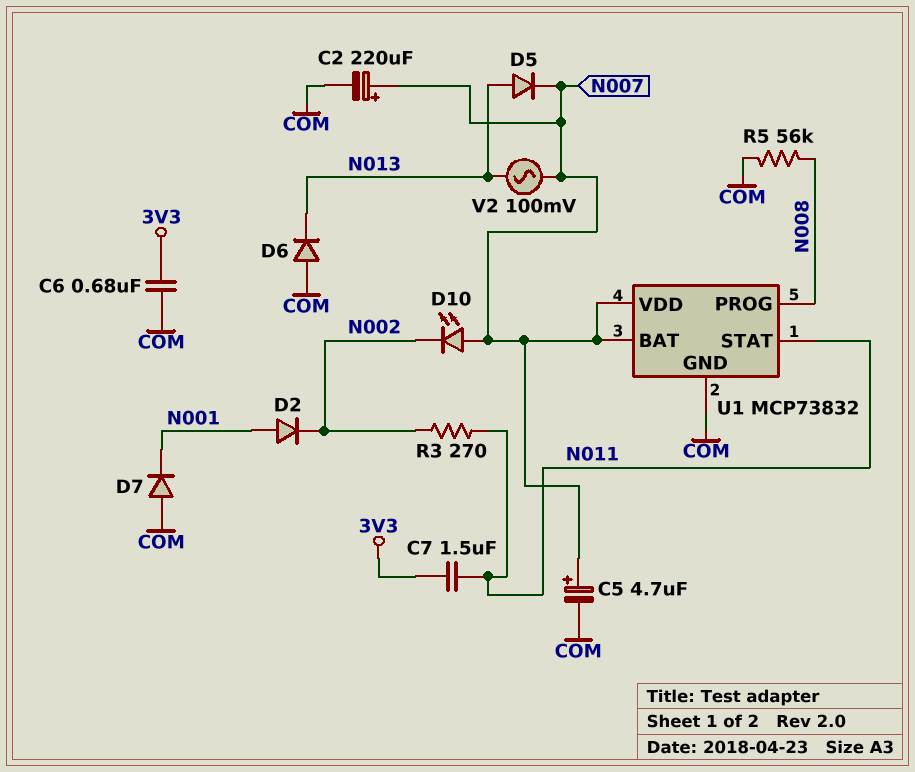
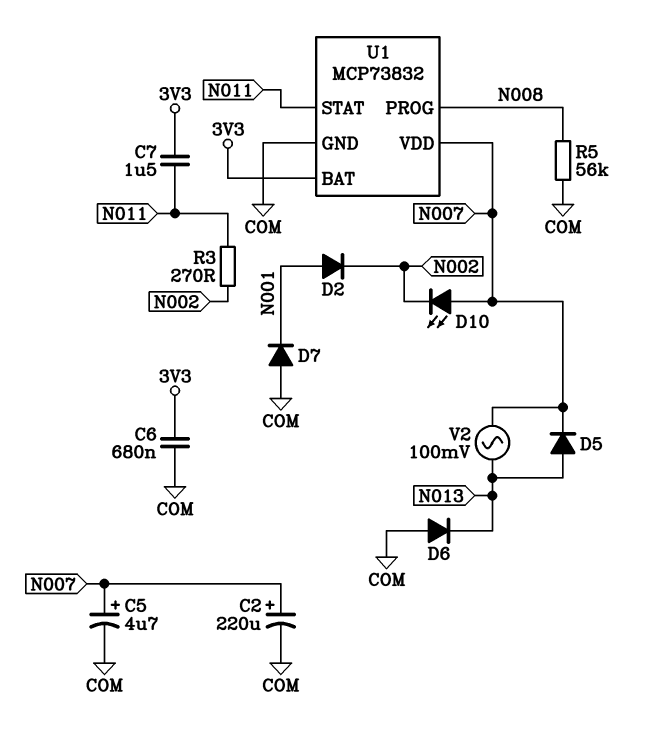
U1 pin BAT: N007 -> 3V3

